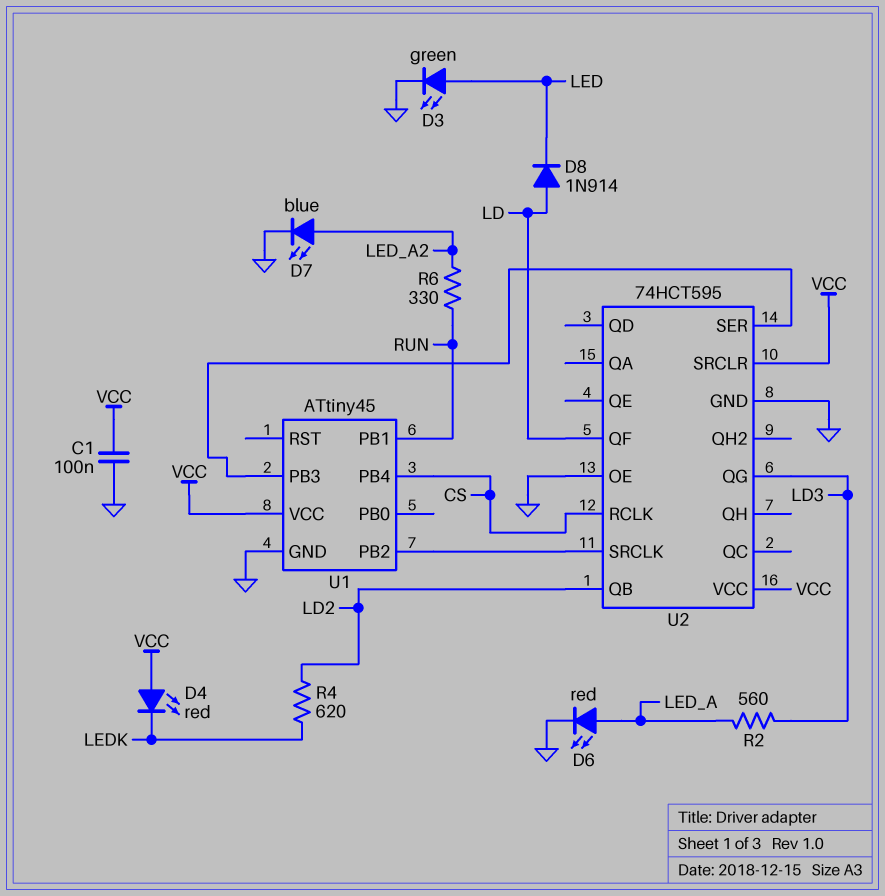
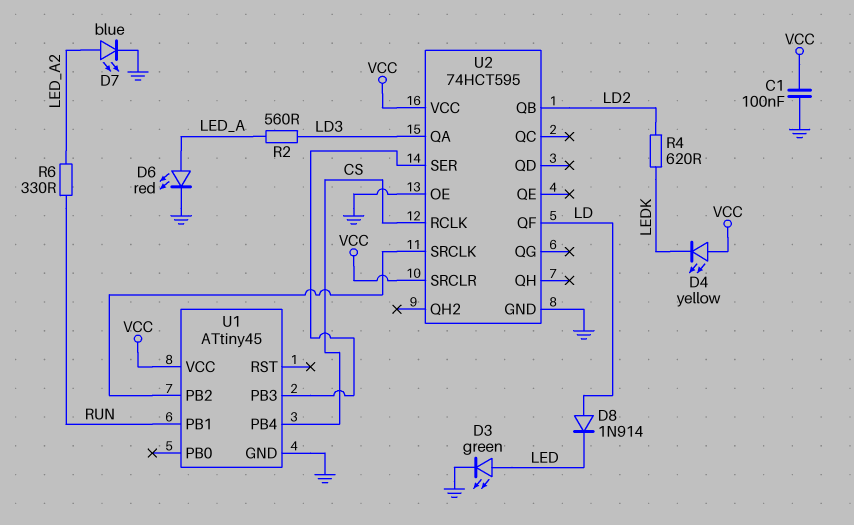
D4: LED red (A VCC, K LEDK) -> LED yellow (A VCC, K LEDK)
U2 pin QA: none -> LD3
U2 pin QG: LD3 -> none

